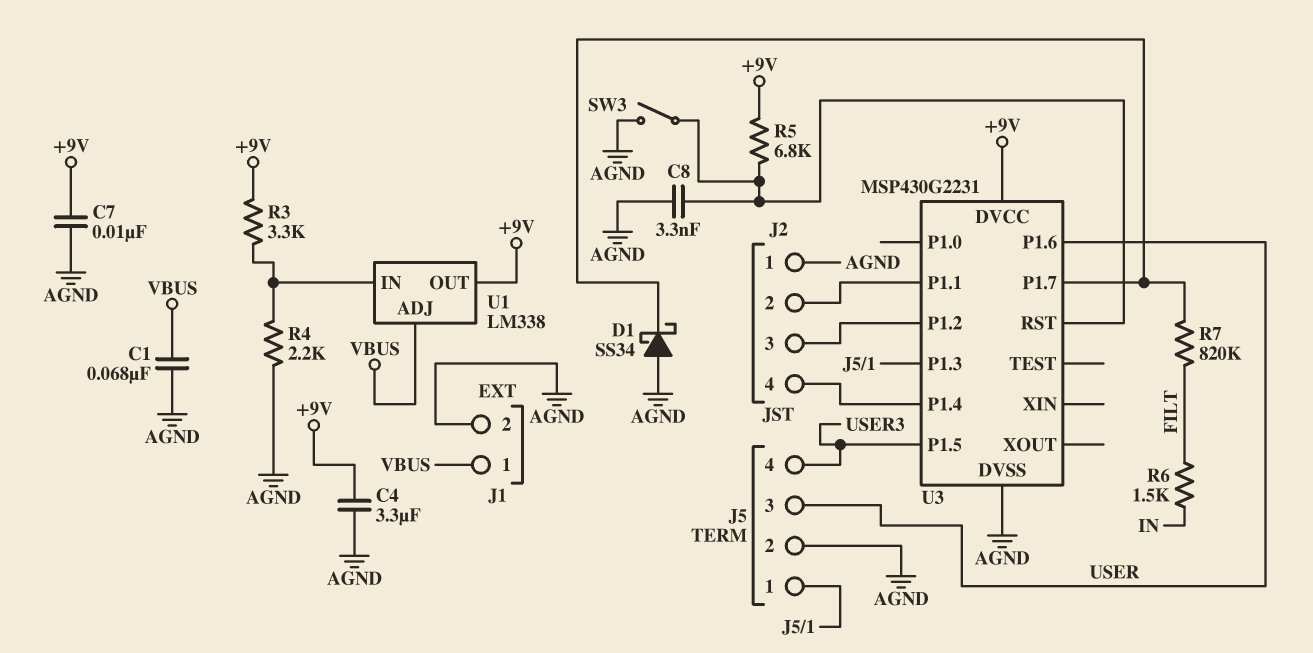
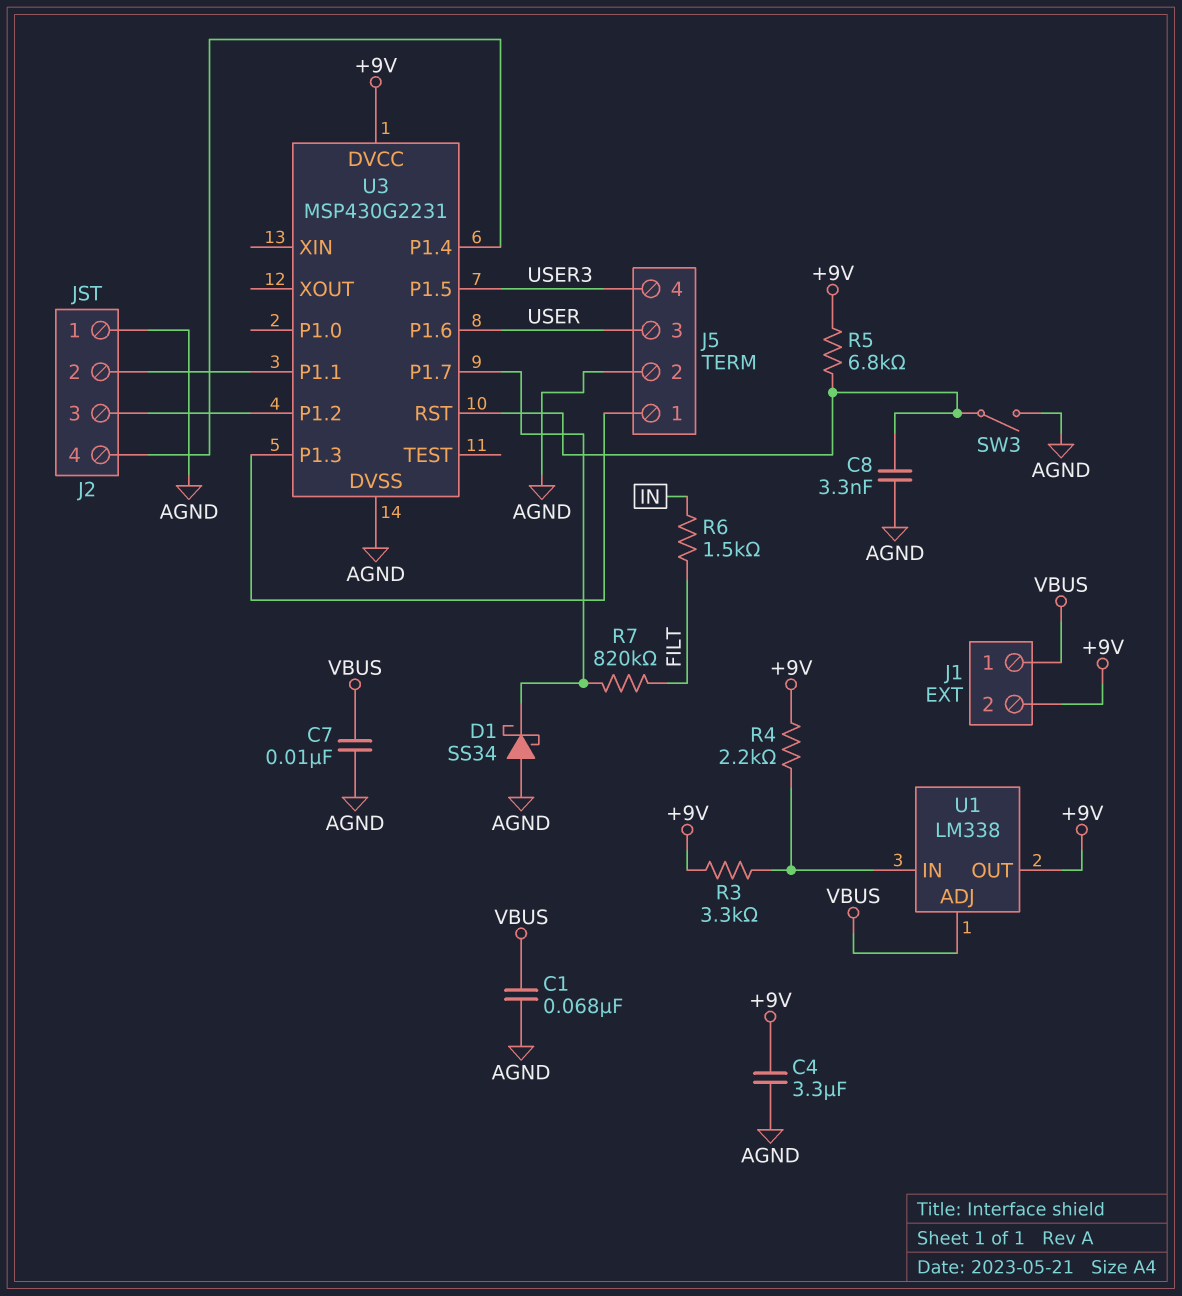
C7: 10nF (+9V, AGND) -> 10nF (AGND, VBUS)
J1 pin 2: AGND -> +9V
R4: 2.2k (AGND, U1/IN) -> 2.2k (+9V, U1/IN)

